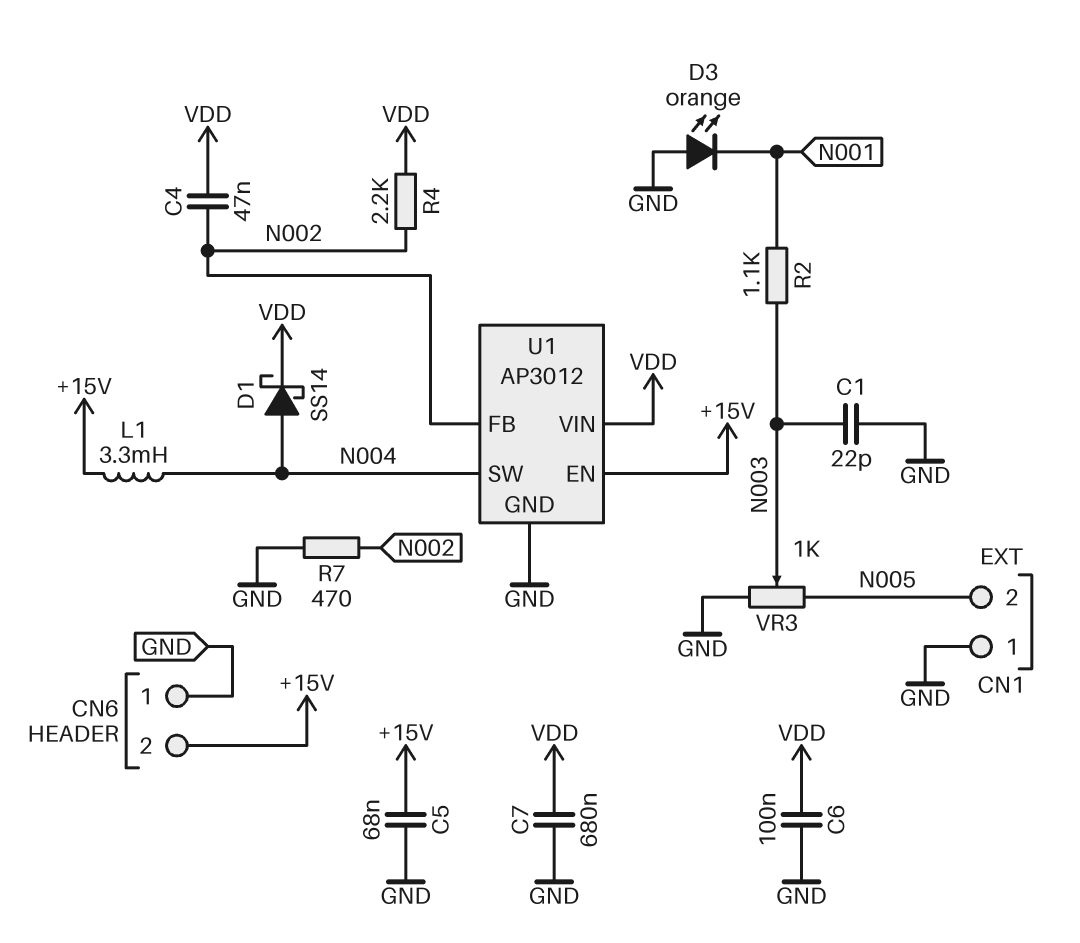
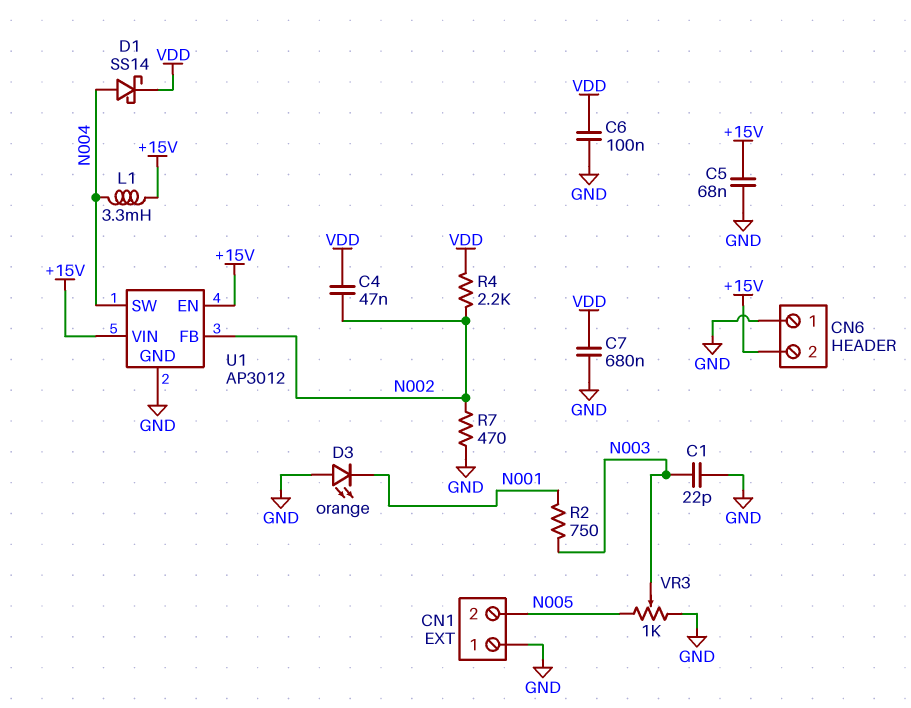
R2: 1.1k (N001, N003) -> 750 (N001, N003)
U1 pin VIN: VDD -> +15V

